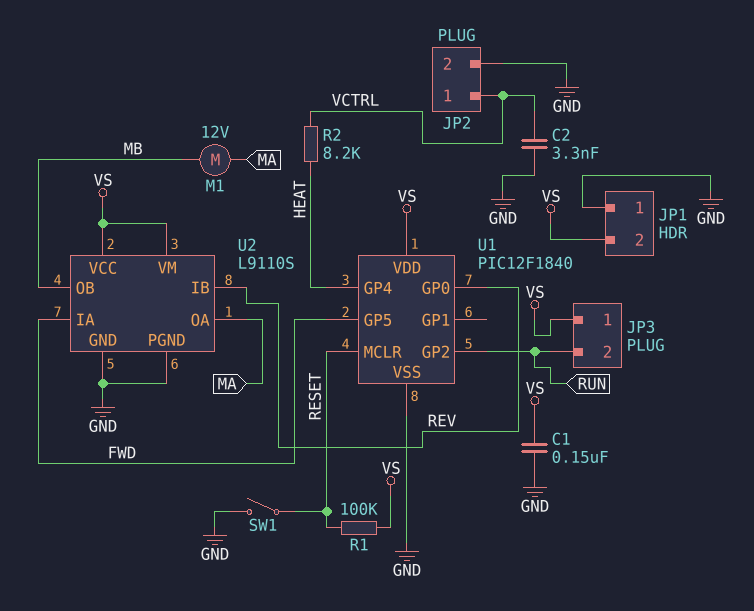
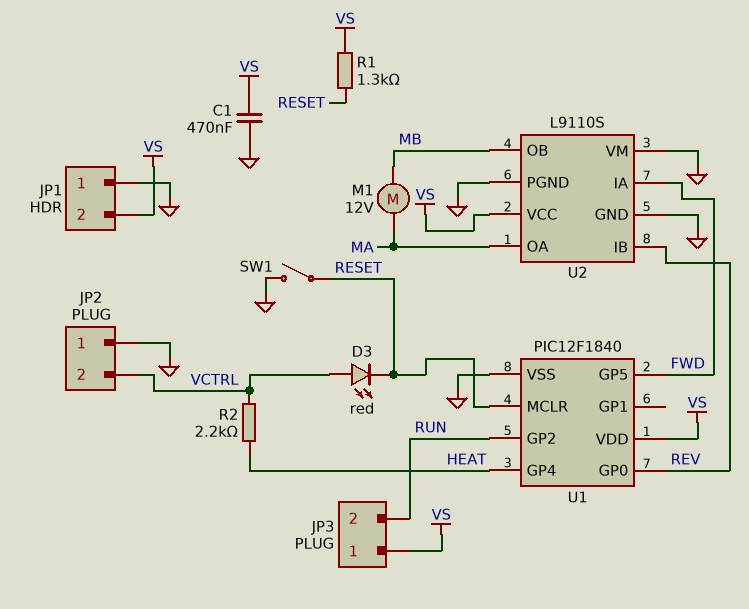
C1: 150nF (GND, VS) -> 470nF (GND, VS)
C2: 3.3nF (GND, VCTRL) -> none
D3: none -> LED red (A VCTRL, K RESET)
JP2 pin 1: VCTRL -> GND
JP2 pin 2: GND -> VCTRL
R1: 100k (RESET, VS) -> 1.3k (RESET, VS)
R2: 8.2k (HEAT, VCTRL) -> 2.2k (HEAT, VCTRL)
U2 pin VM: VS -> GND

